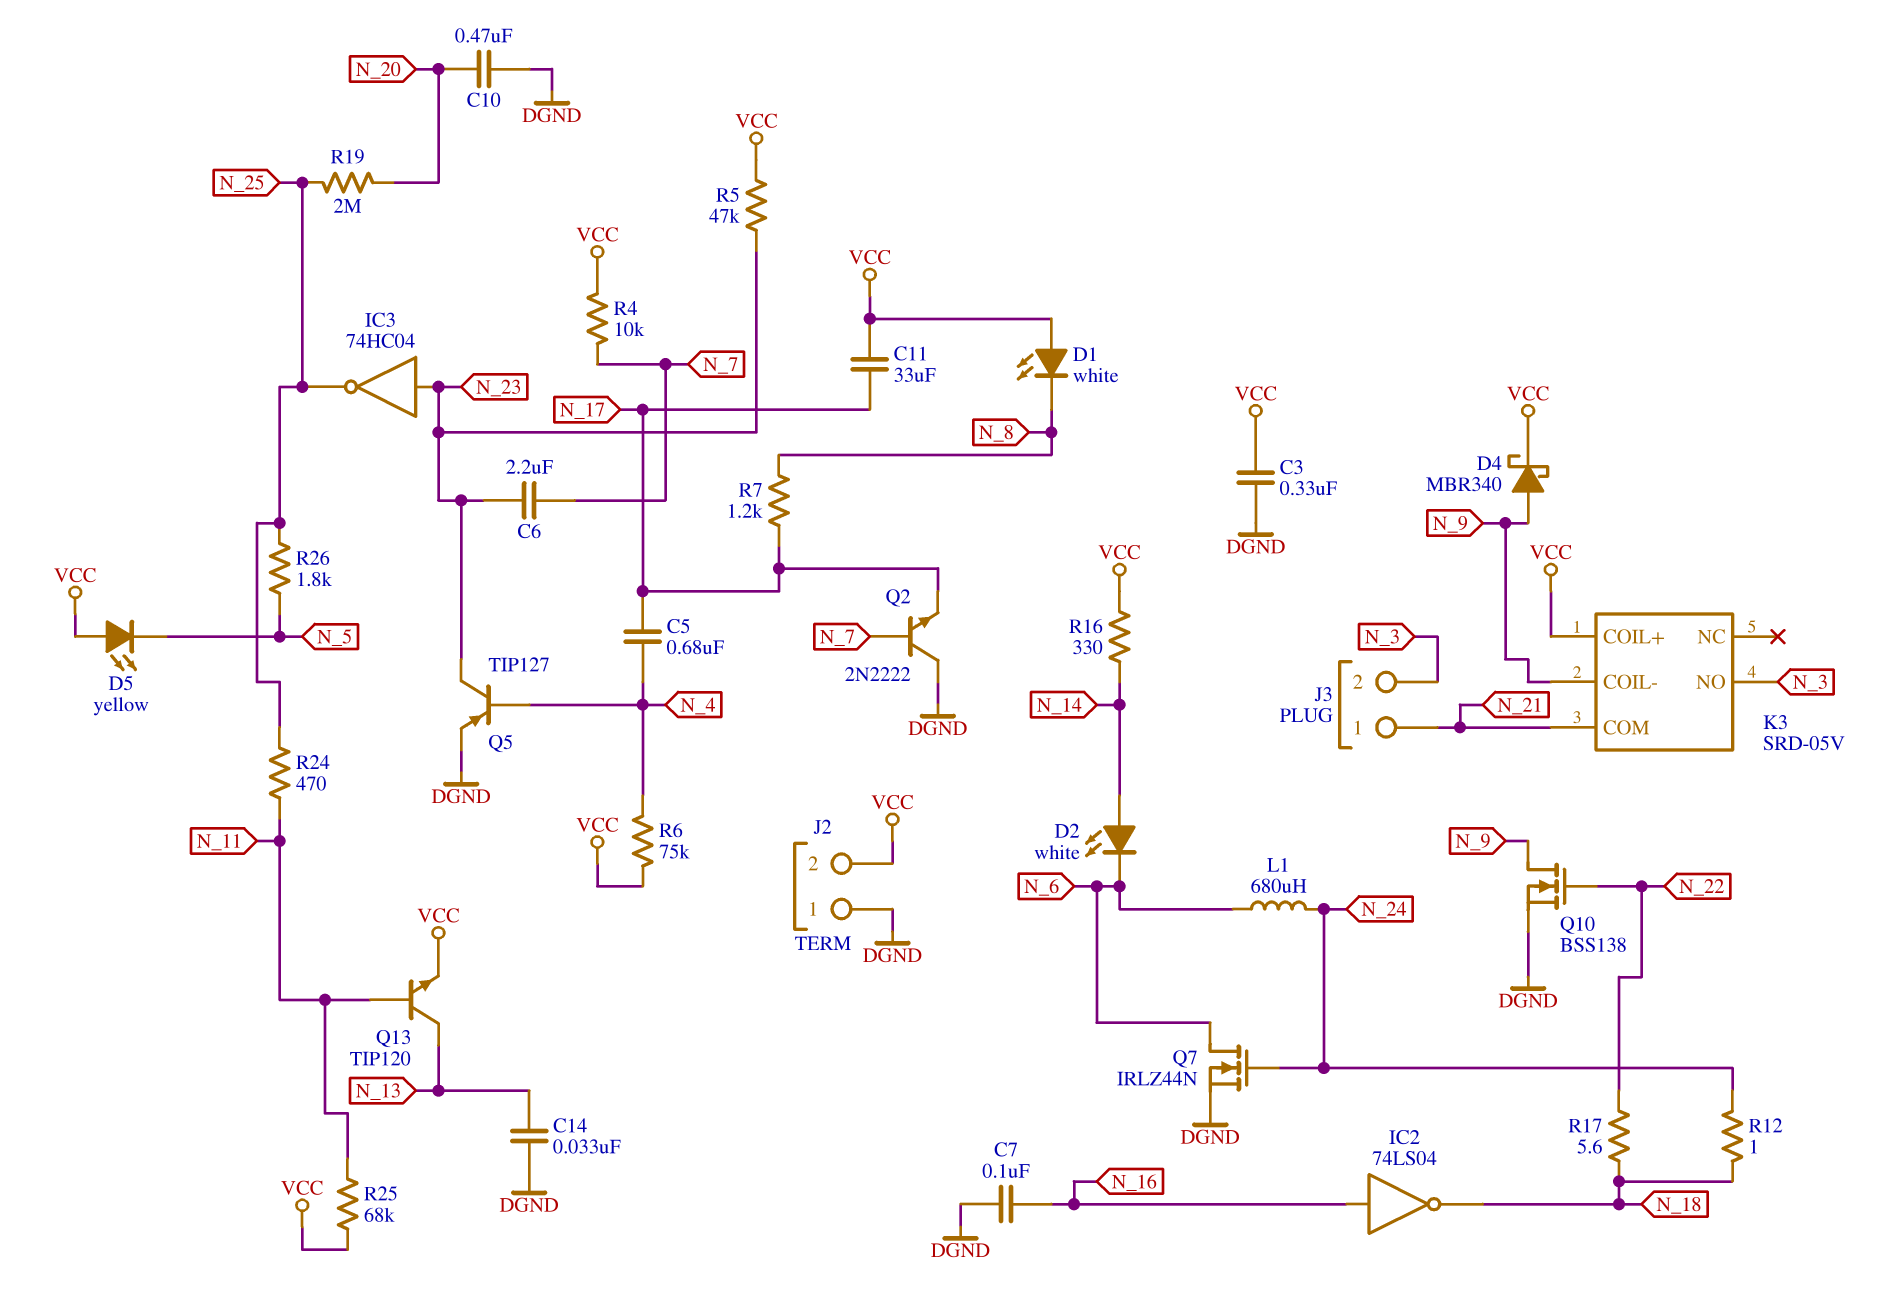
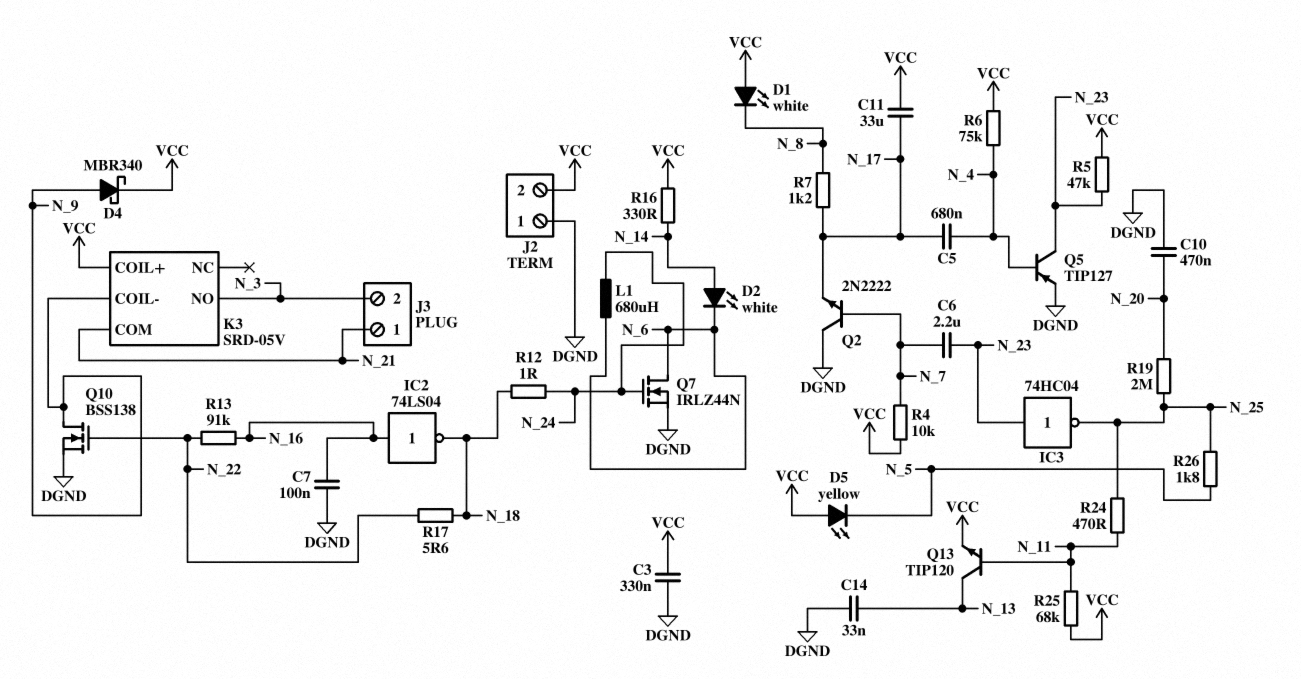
R13: none -> 91k (N_16, N_22)

